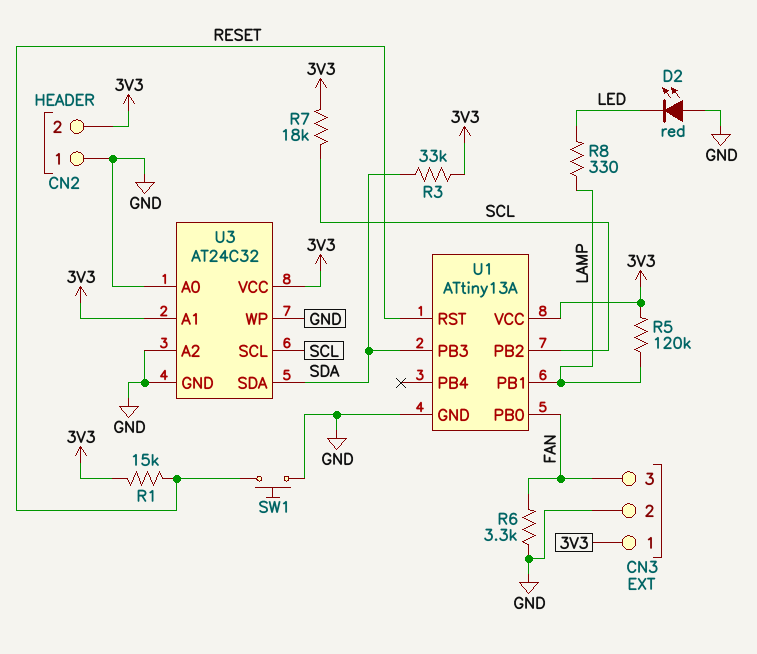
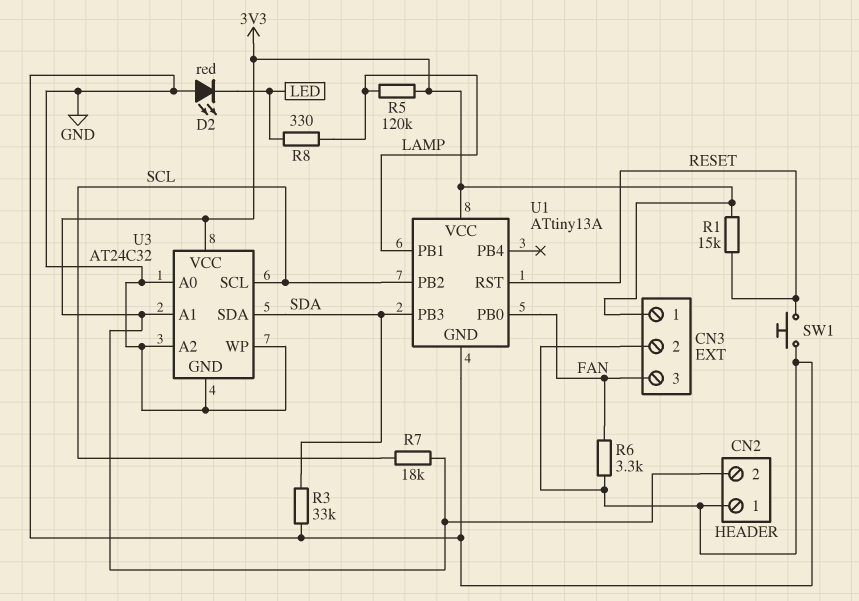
R3: 33k (3V3, SDA) -> 33k (GND, SDA)

